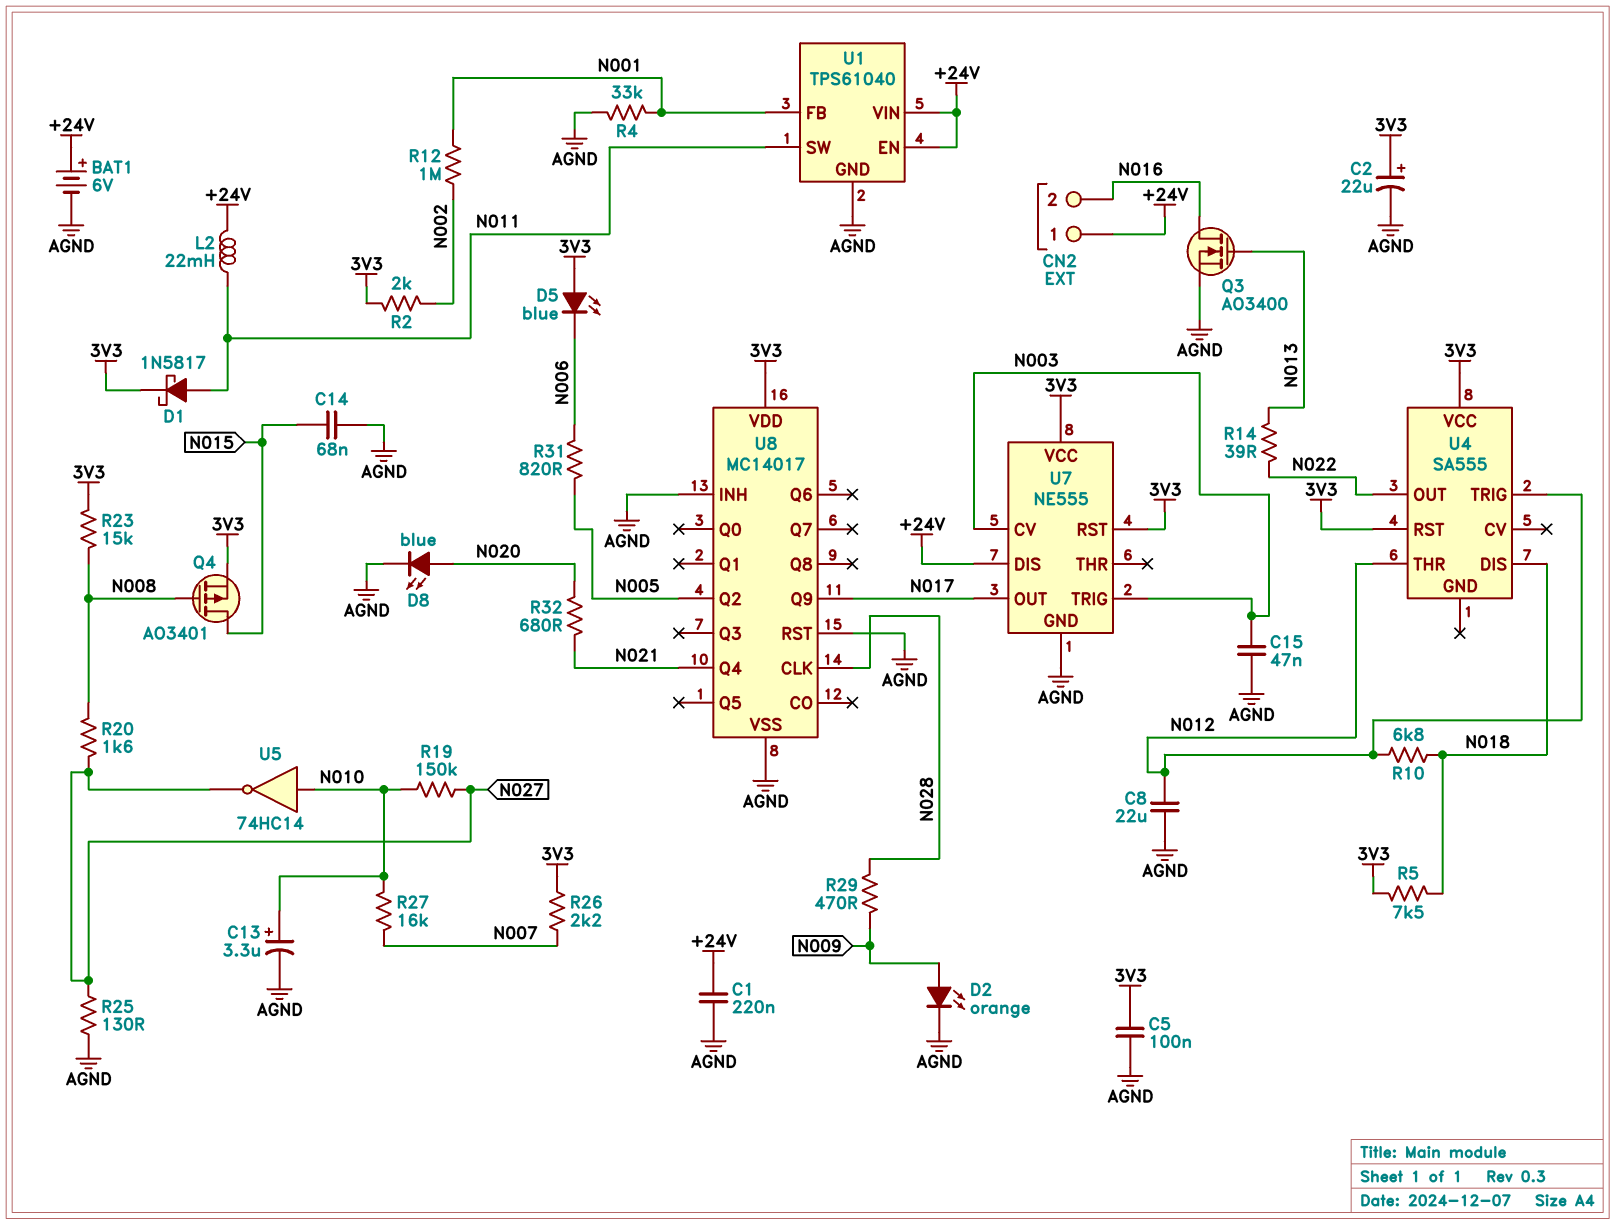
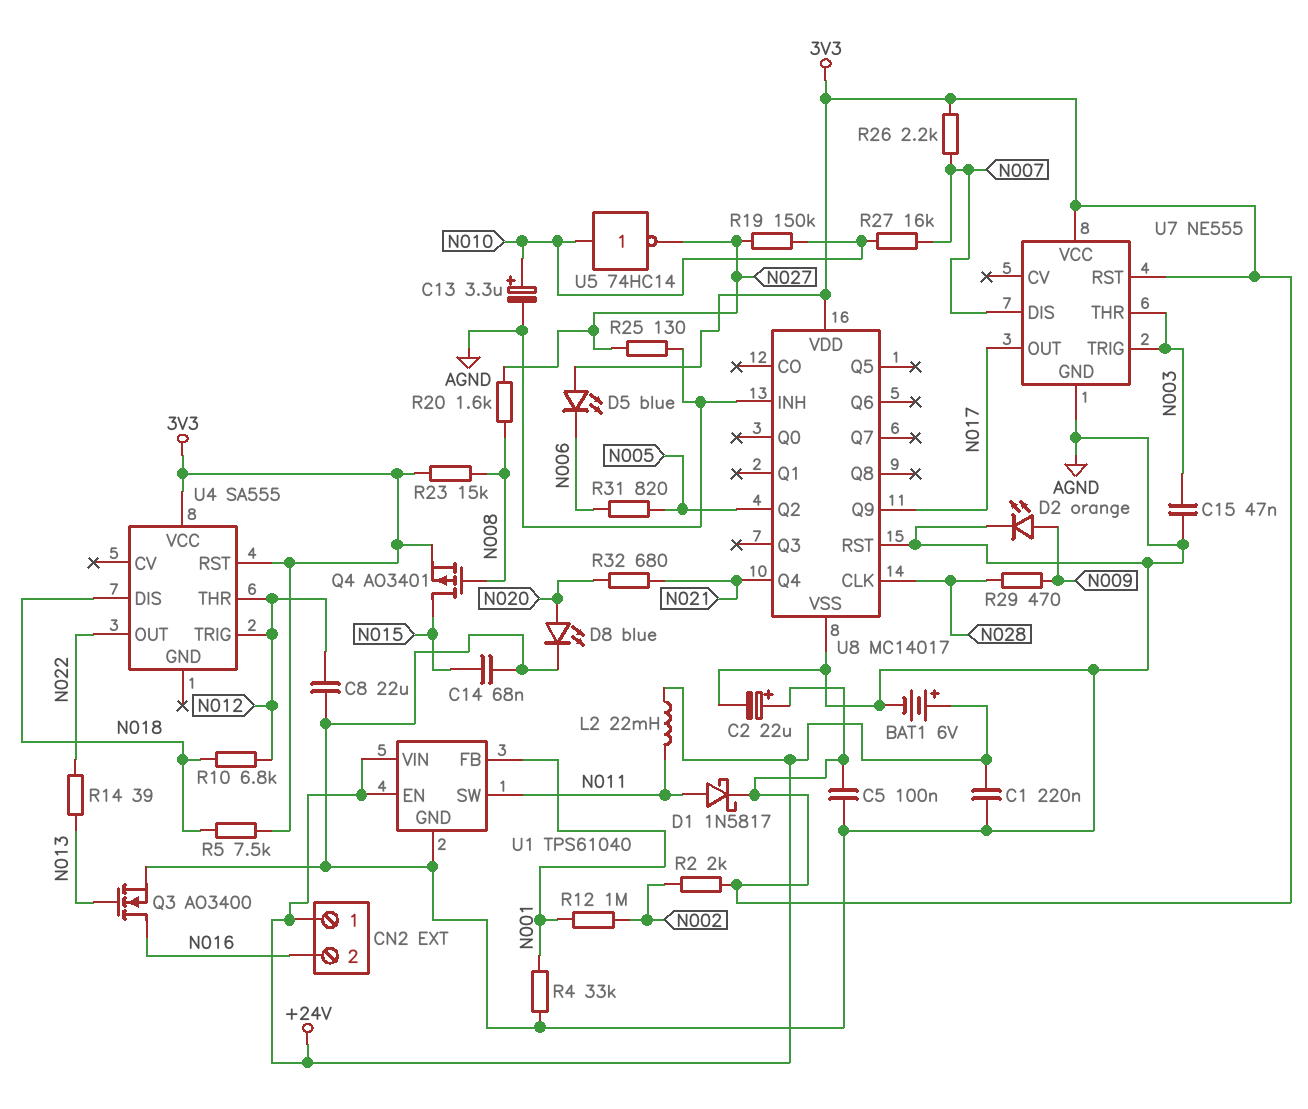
U7 pin CV: N003 -> none
U7 pin DIS: +24V -> N007
U7 pin THR: none -> N003

